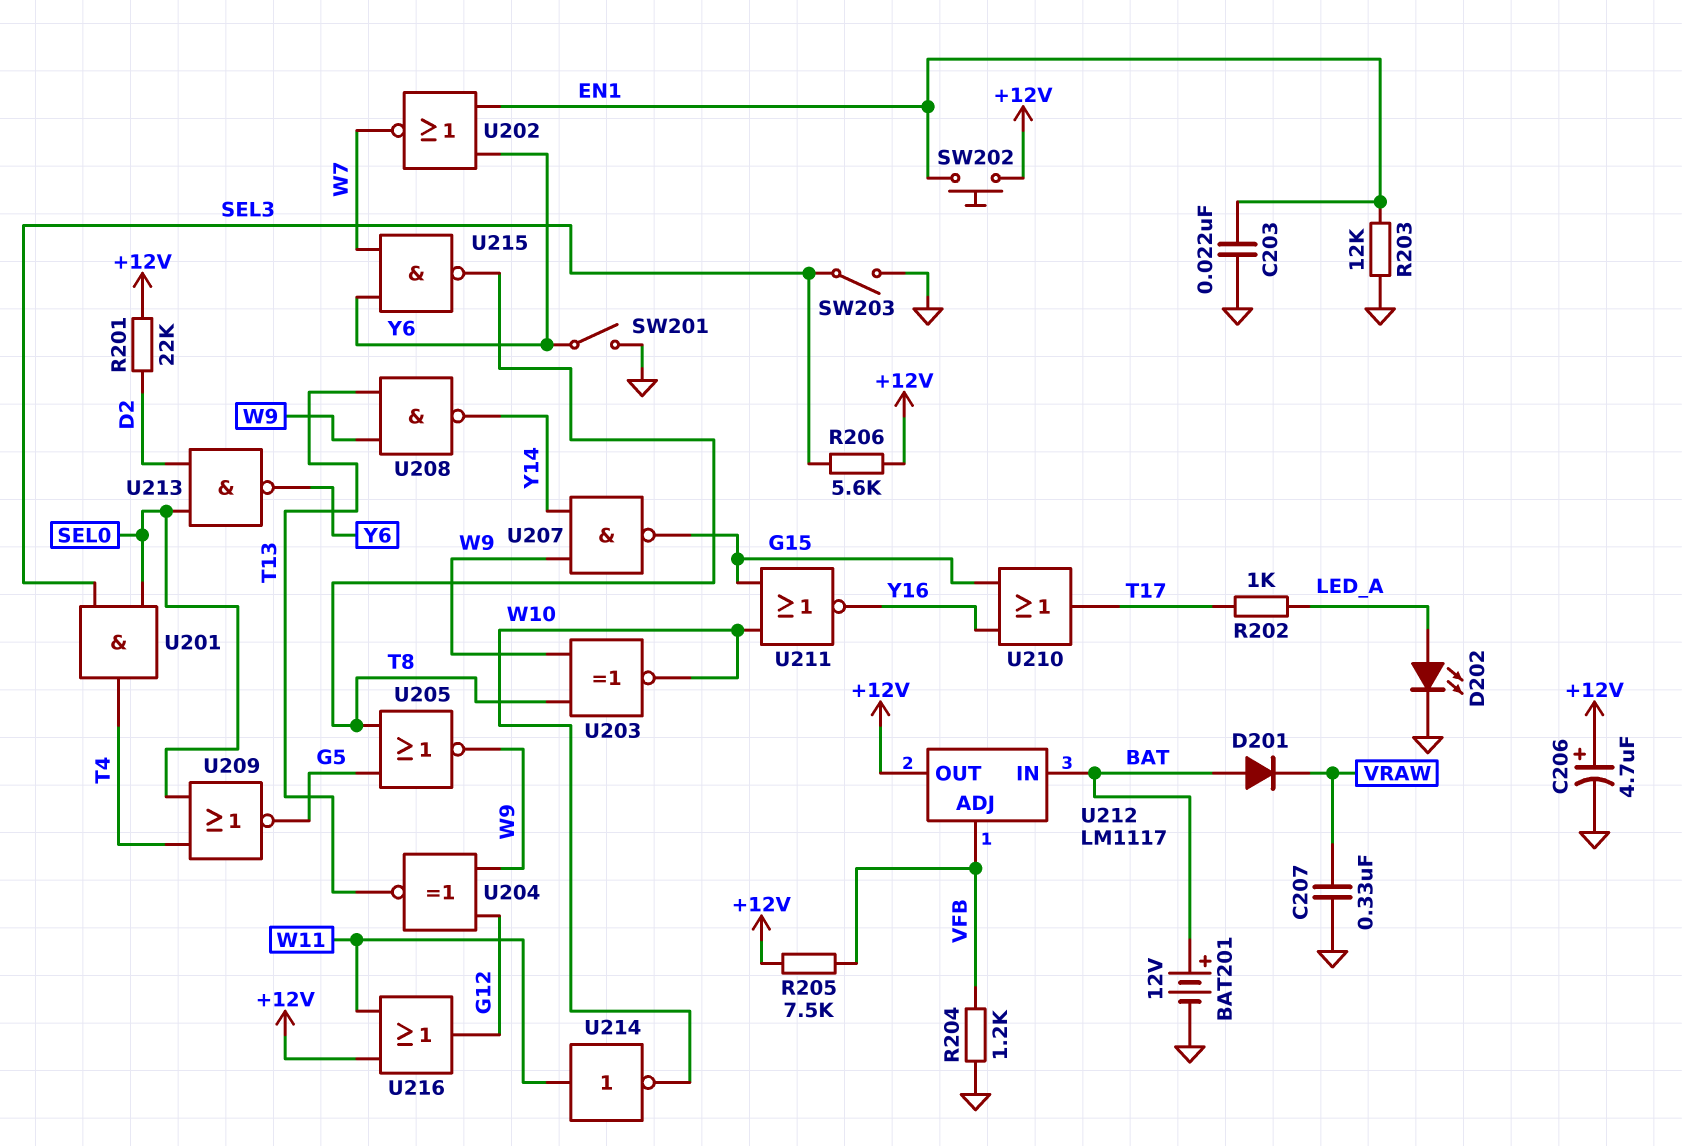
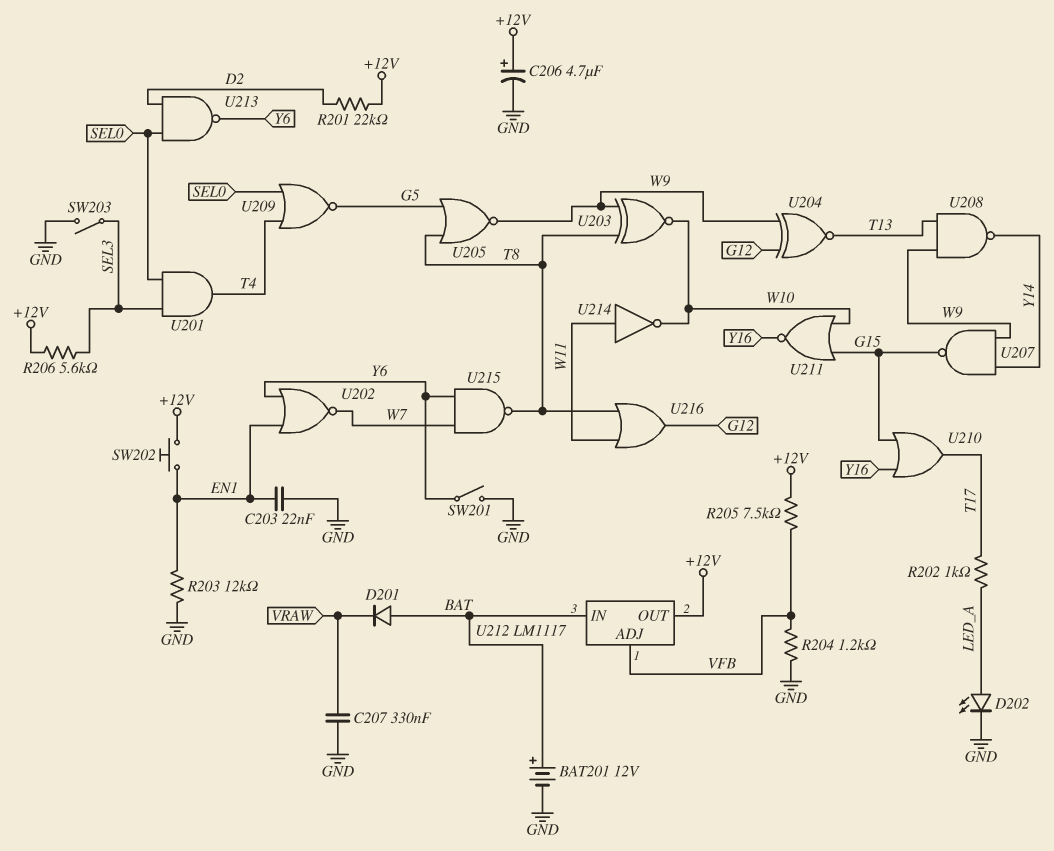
U216: OR (in +12V, in W11, out G12) -> OR (in T8, in W11, out G12)

